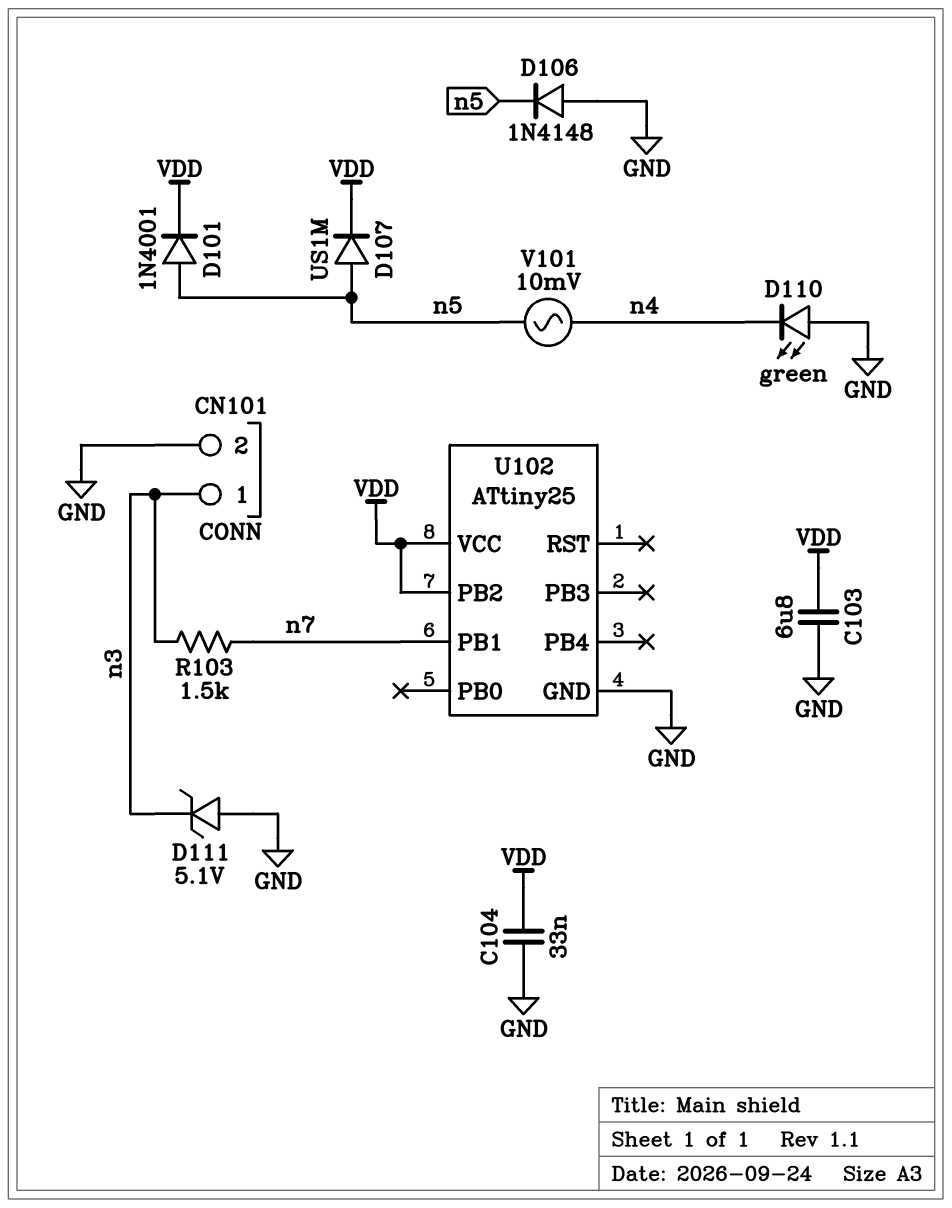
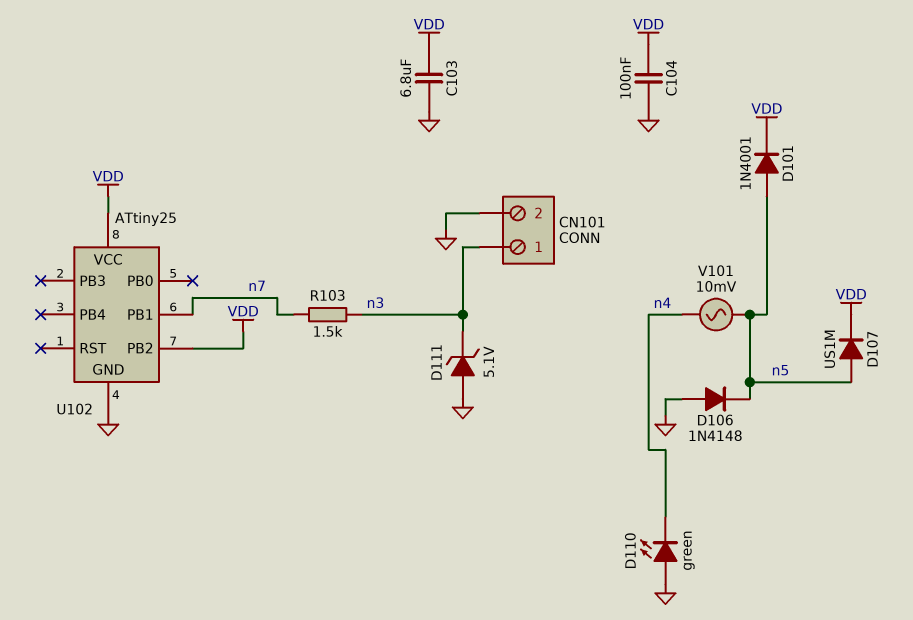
C104: 33nF (GND, VDD) -> 100nF (GND, VDD)

